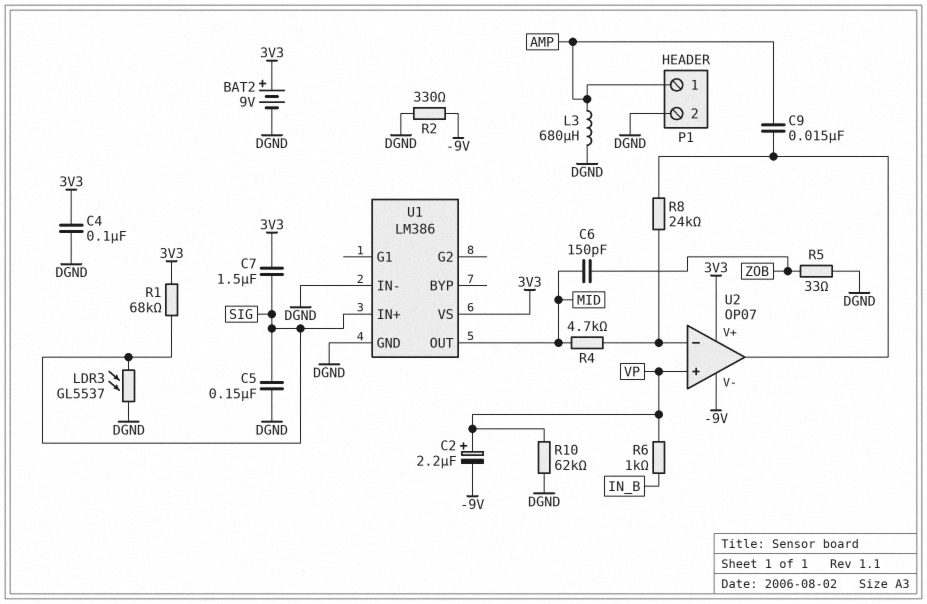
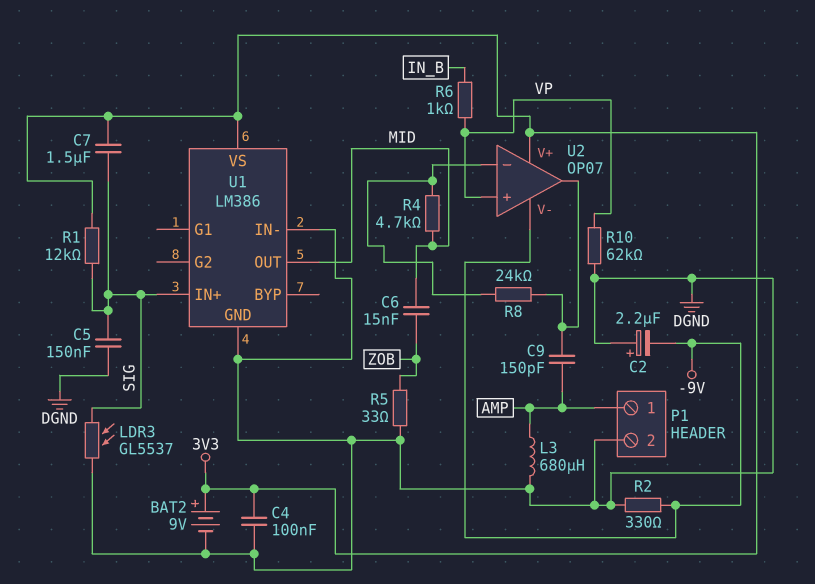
C2: 2.2uF (plus VP, minus -9V) -> 2.2uF (plus DGND, minus -9V)
C6: 150pF (MID, ZOB) -> 15nF (MID, ZOB)
C9: 15nF (AMP, U2/out) -> 150pF (AMP, U2/out)
R1: 68k (3V3, SIG) -> 12k (3V3, SIG)

